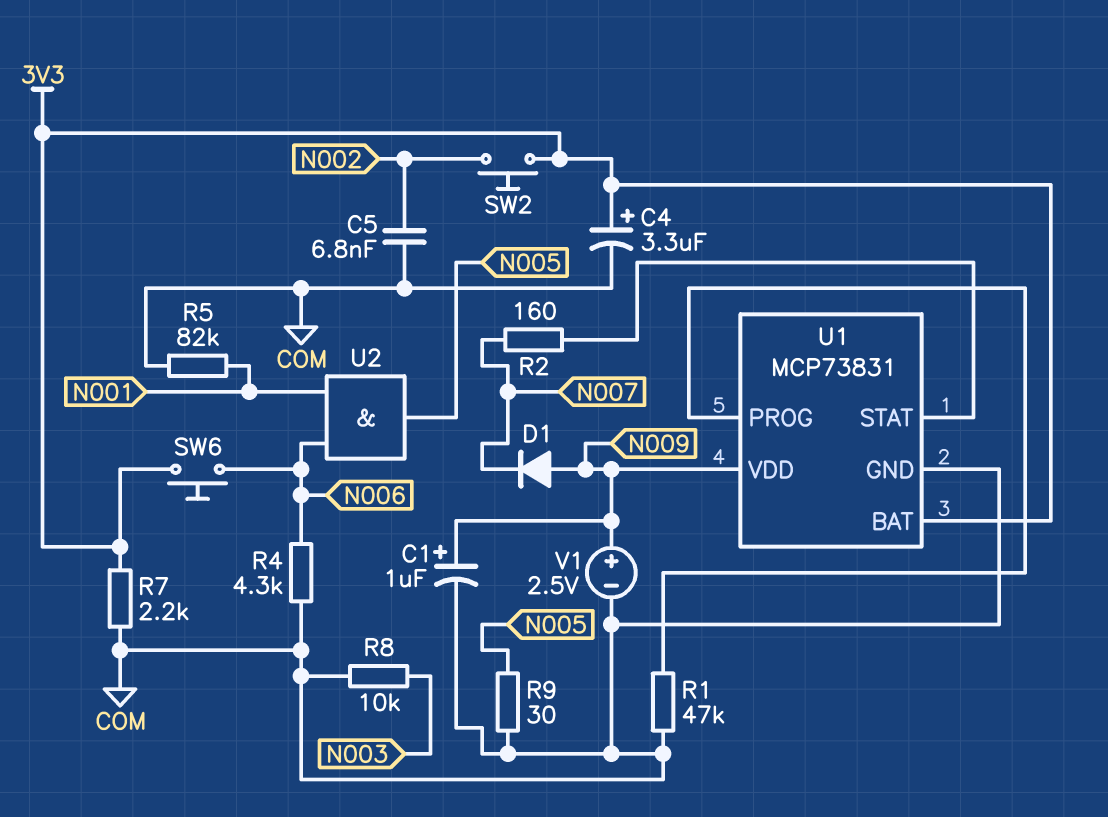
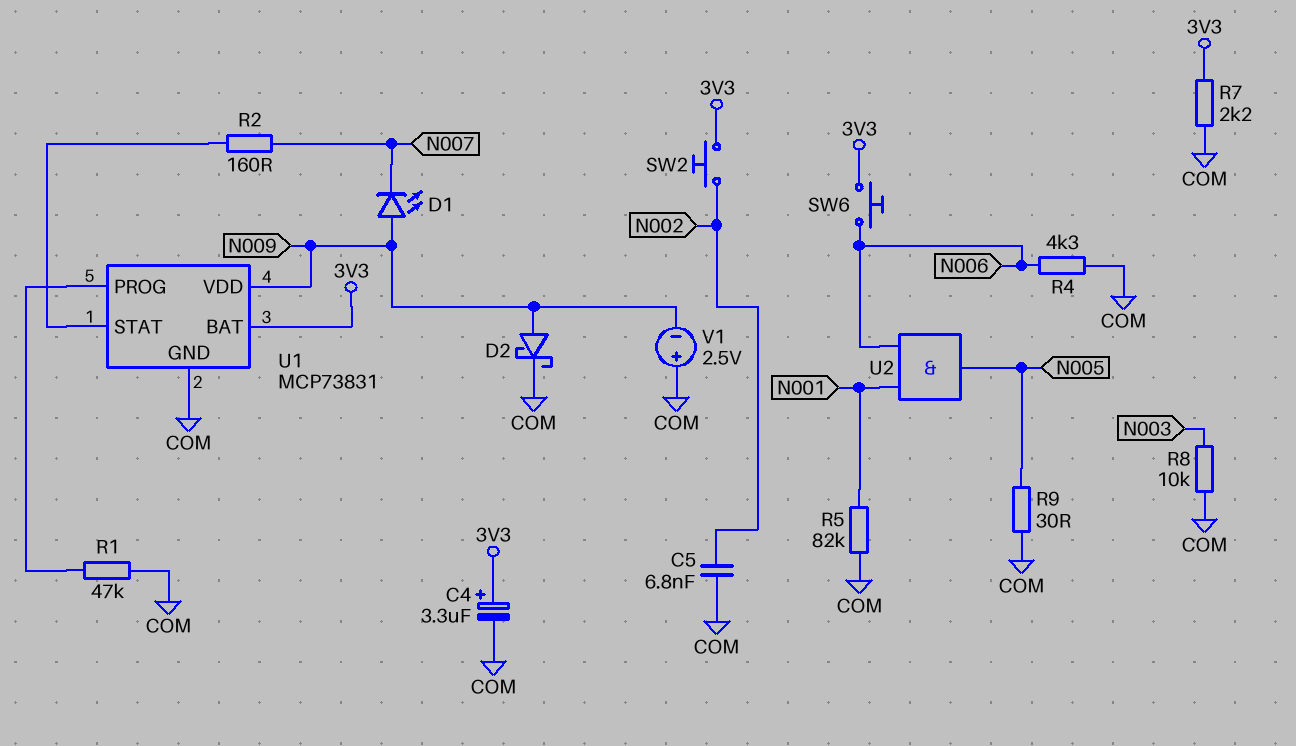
C1: 1uF (plus N009, minus COM) -> none
D1: diode (A N009, K N007) -> LED (A N009, K N007)
D2: none -> schottky (A N009, K COM)
V1: 2.5V (plus N009, minus COM) -> 2.5V (plus COM, minus N009)

